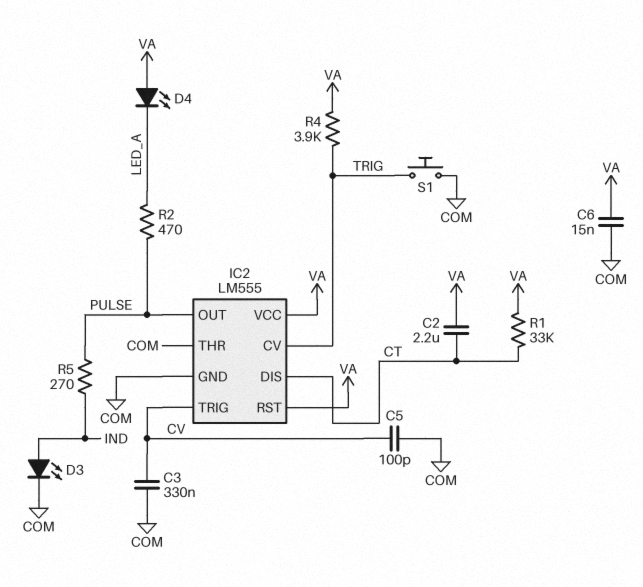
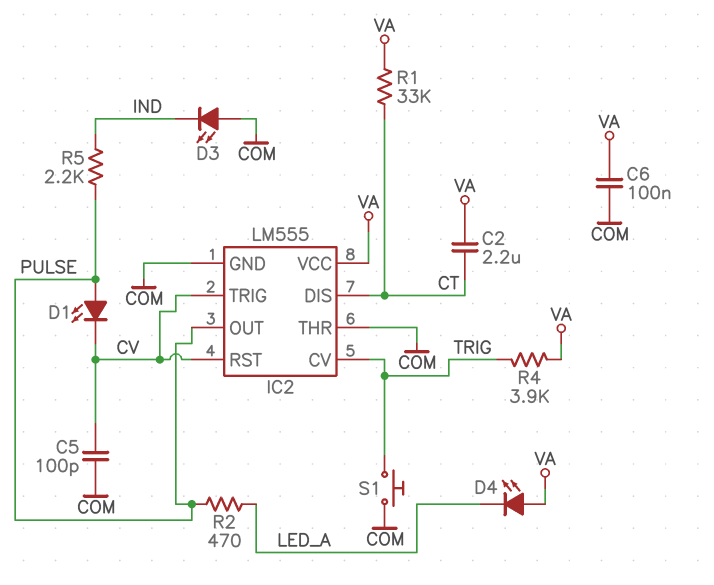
C3: 330nF (COM, CV) -> none
C6: 15nF (COM, VA) -> 100nF (COM, VA)
D1: none -> LED (A PULSE, K CV)
D3: LED (A IND, K COM) -> LED (A COM, K IND)
IC2 pin RST: VA -> CV
R5: 270 (IND, PULSE) -> 2.2k (IND, PULSE)

